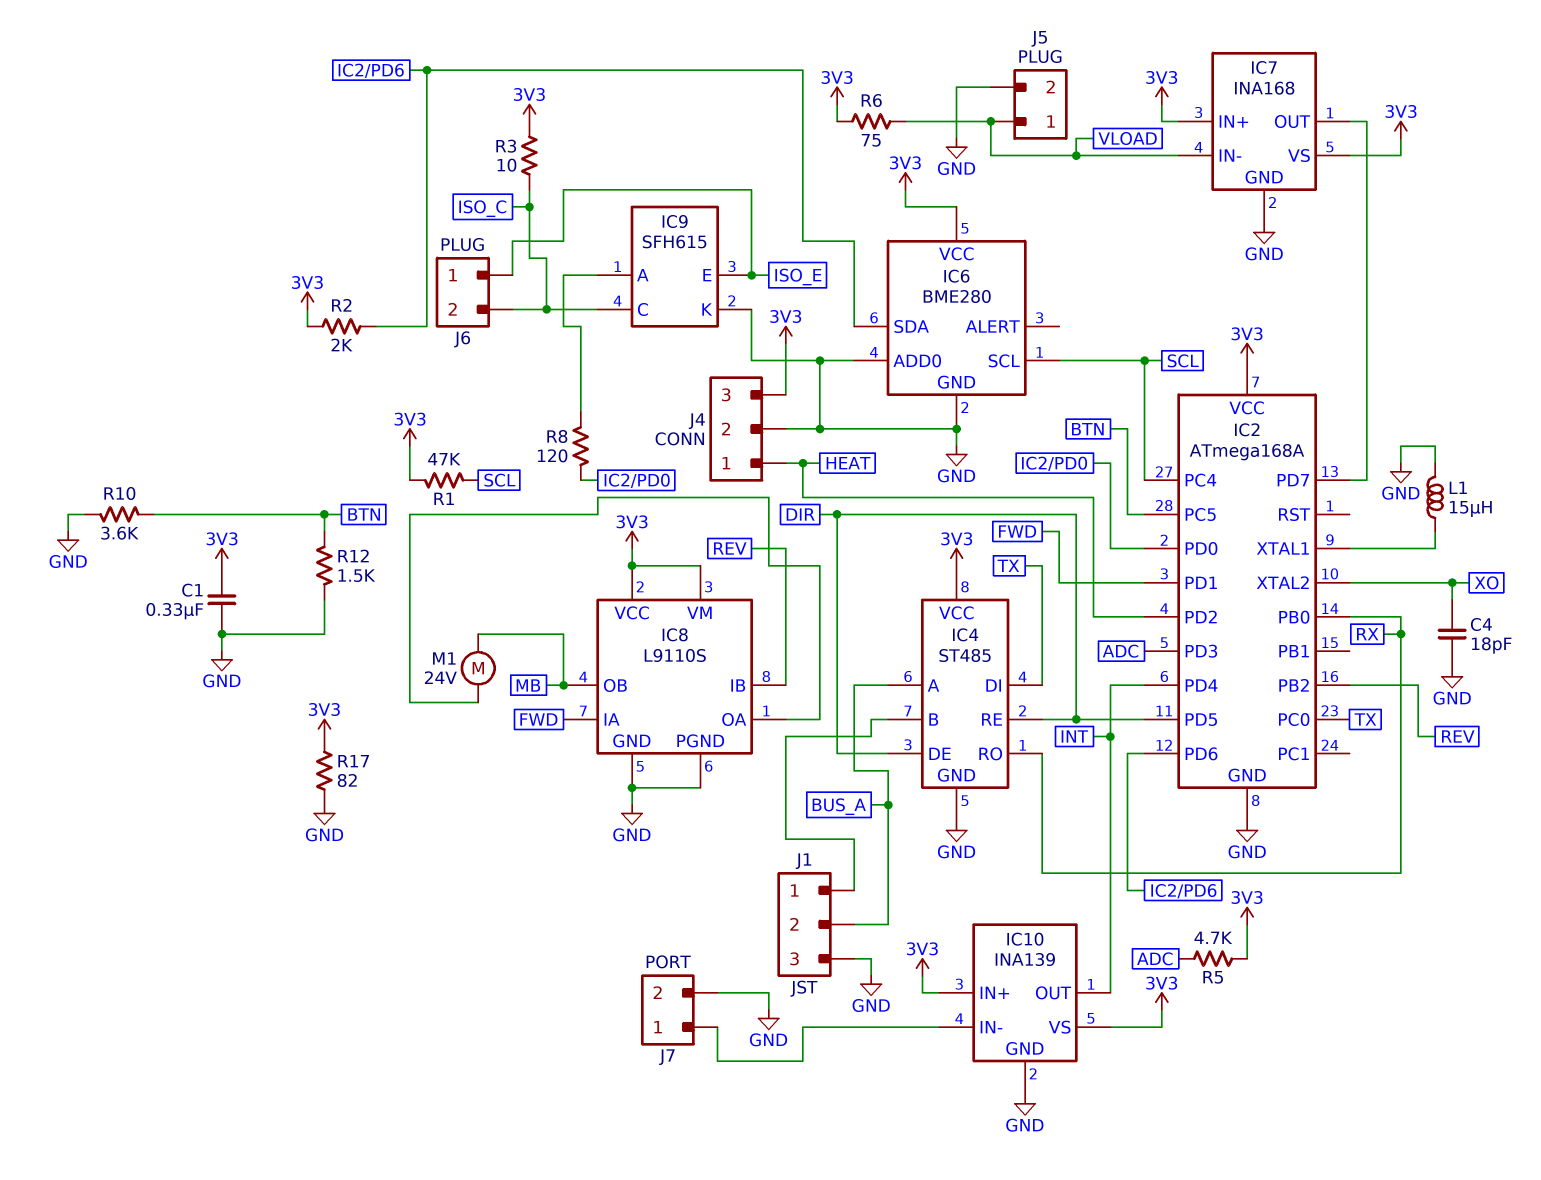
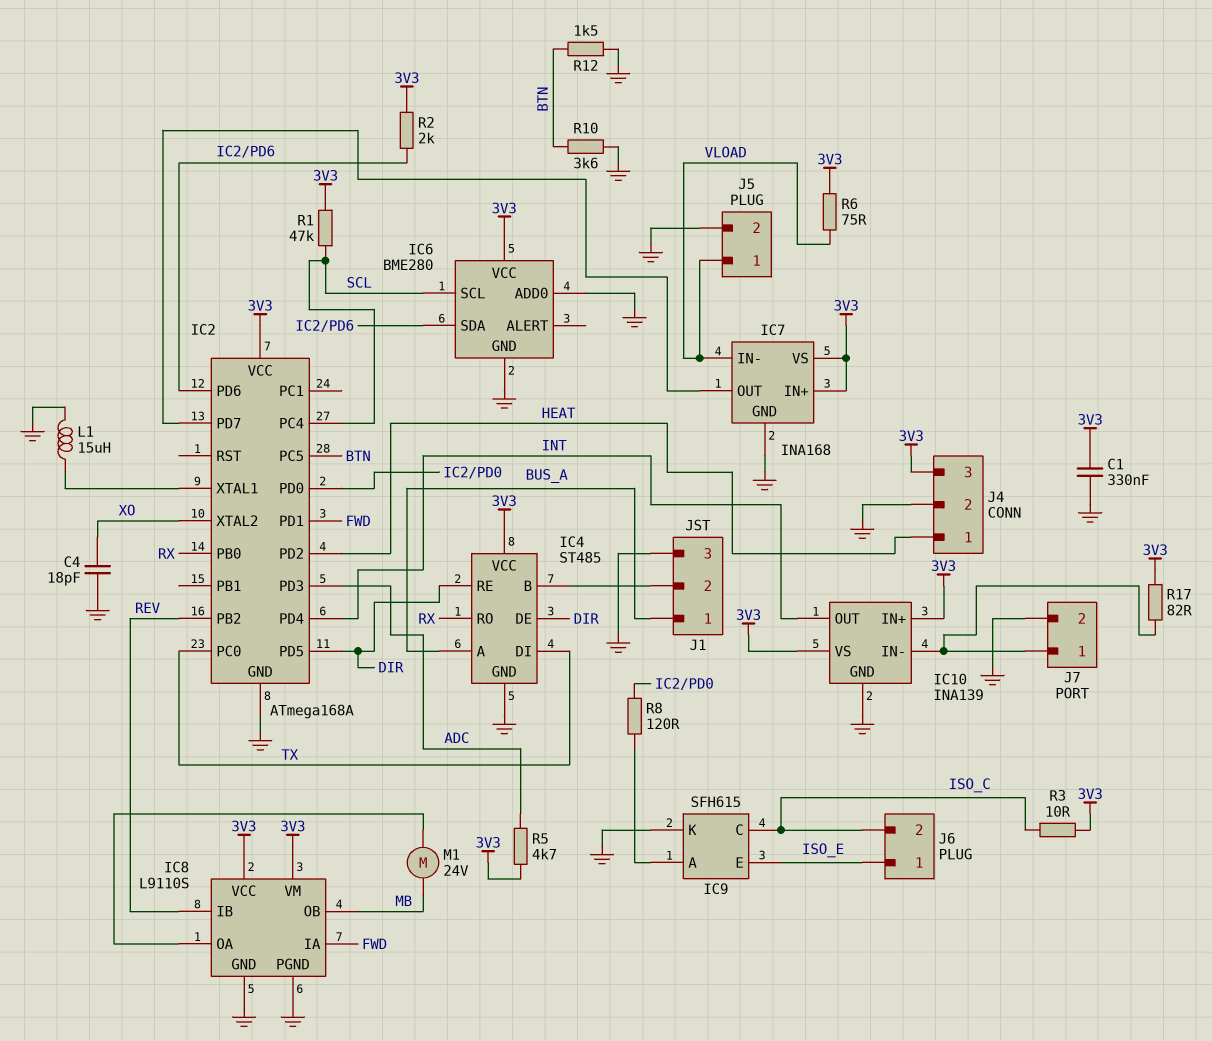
J1 pin 1: IC4/B -> BUS_A
J1 pin 2: BUS_A -> IC4/B
R17: 82 (3V3, GND) -> 82 (3V3, IC10/IN-)

